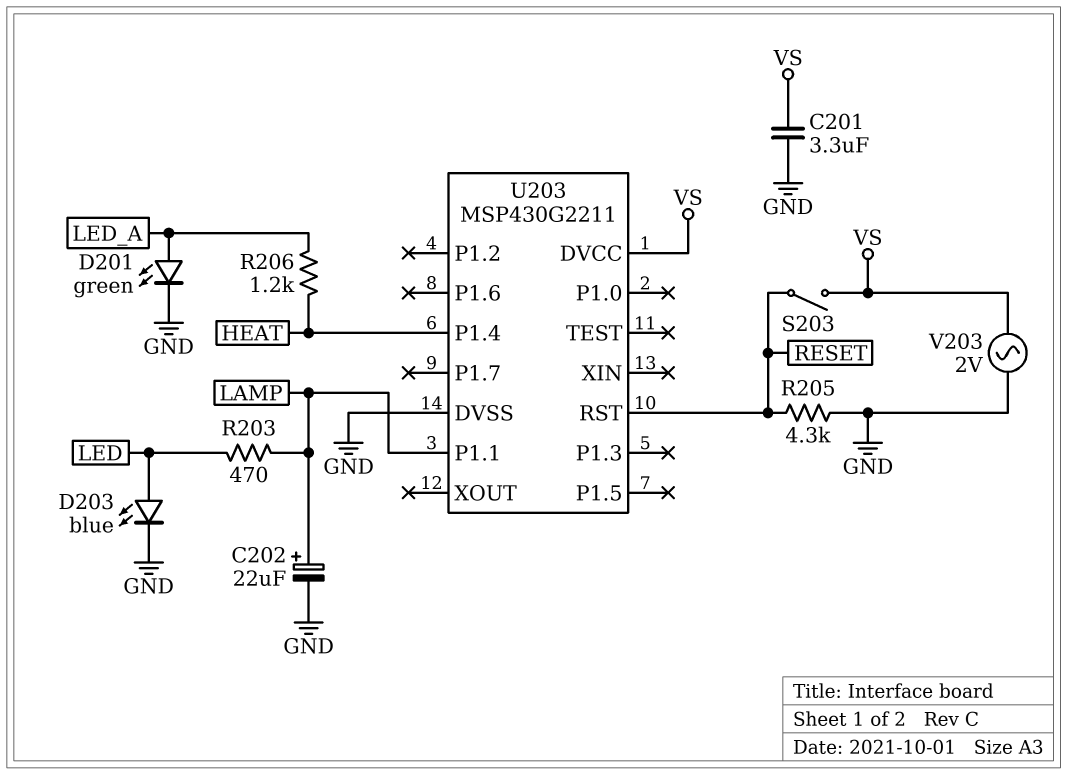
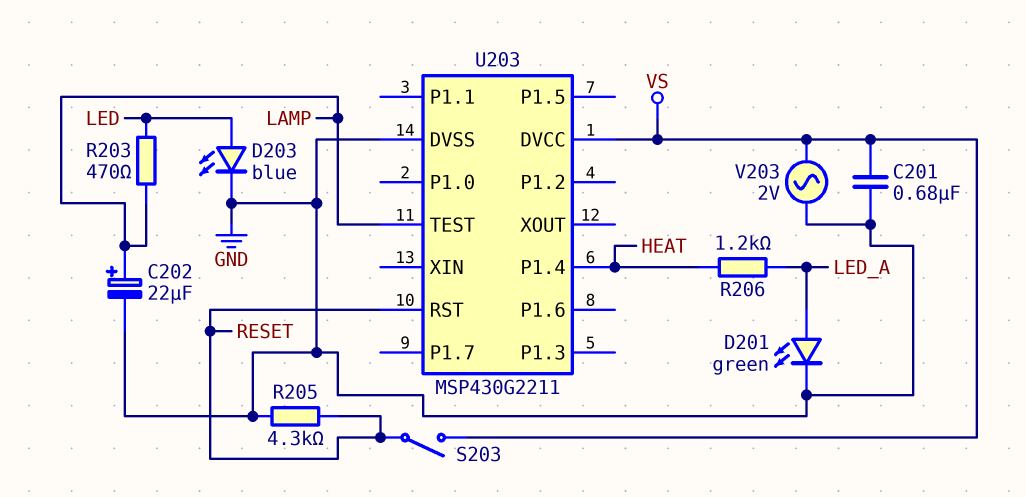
C201: 3.3uF (GND, VS) -> 680nF (GND, VS)
U203 pin P1.1: LAMP -> none
U203 pin TEST: none -> LAMP

